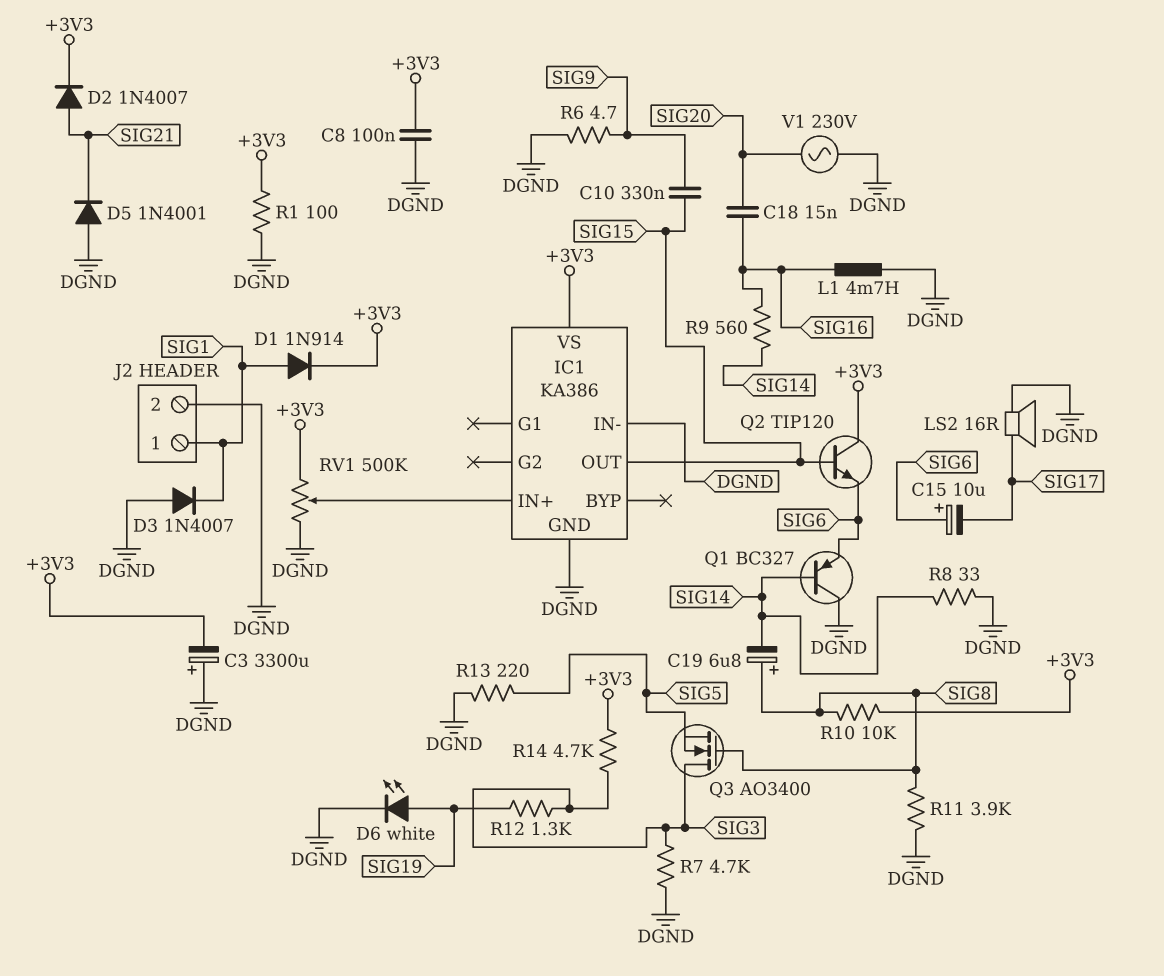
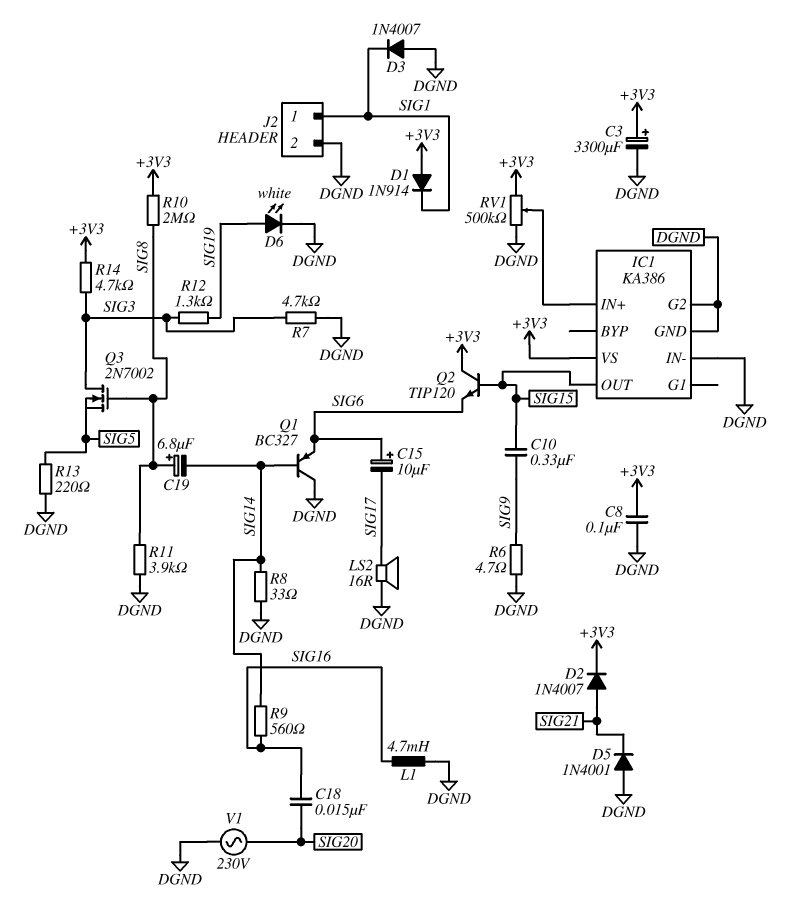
C3: 3300uF (plus DGND, minus +3V3) -> 3300uF (plus +3V3, minus DGND)
D1: diode 1N914 (A SIG1, K +3V3) -> diode 1N914 (A +3V3, K SIG1)
IC1 pin G2: none -> DGND
Q3: NMOS AO3400 (G SIG8, D SIG3, S SIG5) -> NMOS 2N7002 (G SIG8, D SIG3, S SIG5)
R1: 100 (+3V3, DGND) -> none
R10: 10k (+3V3, SIG8) -> 2M (+3V3, SIG8)

